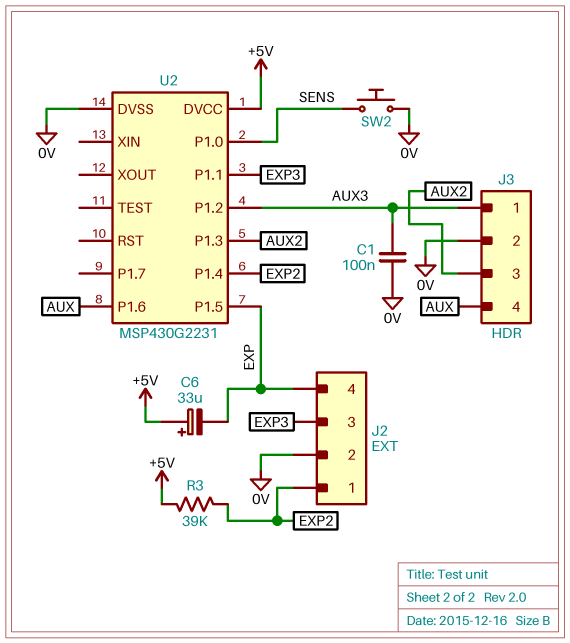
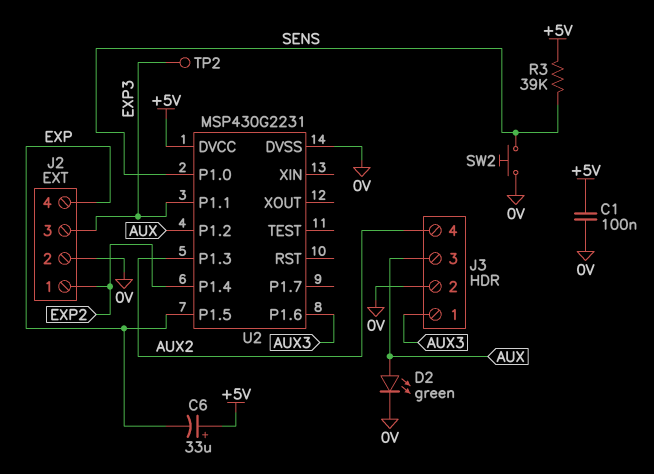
C1: 100nF (0V, AUX3) -> 100nF (+5V, 0V)
D2: none -> LED green (A AUX, K 0V)
J3 pin 3: AUX2 -> AUX
J3 pin 4: AUX -> AUX2
R3: 39k (+5V, EXP2) -> 39k (+5V, SENS)
TP2: none -> test point (EXP3)
U2 pin P1.2: AUX3 -> AUX
U2 pin P1.6: AUX -> AUX3

